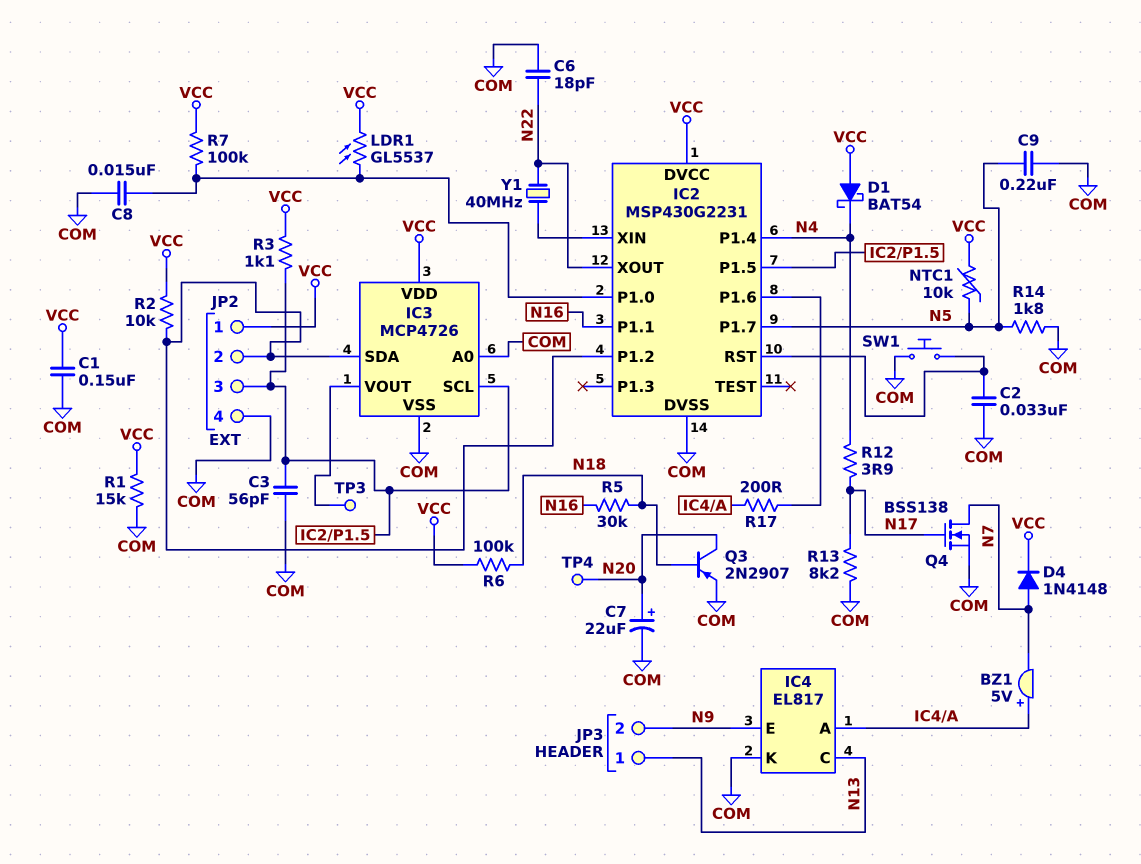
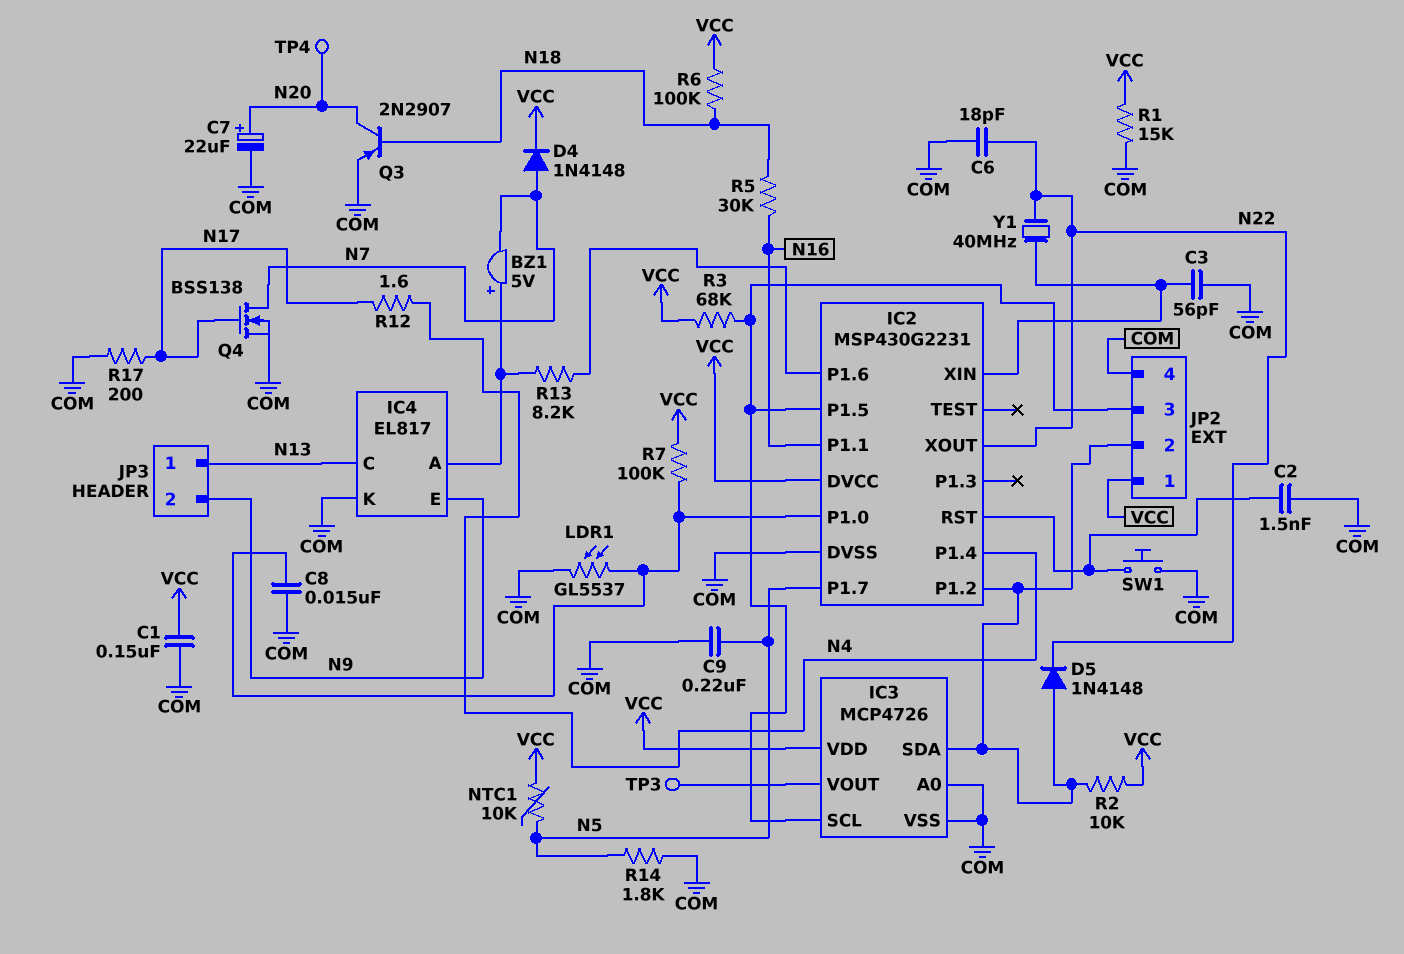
C2: 33nF (COM, IC2/RST) -> 1.5nF (COM, IC2/RST)
C3: 56pF (COM, IC2/P1.5) -> 56pF (COM, IC2/XIN)
D1: schottky BAT54 (A VCC, K N4) -> none
D5: none -> diode 1N4148 (A IC2/P1.2, K N22)
LDR1: GL5537 (IC2/P1.0, VCC) -> GL5537 (COM, IC2/P1.0)
R3: 1.1k (IC2/P1.5, VCC) -> 68k (IC2/P1.5, VCC)
R12: 3.9 (N4, N17) -> 1.6 (N4, N17)
R13: 8.2k (COM, N17) -> 8.2k (IC2/P1.6, IC4/A)
R17: 200 (IC2/P1.6, IC4/A) -> 200 (COM, N17)

